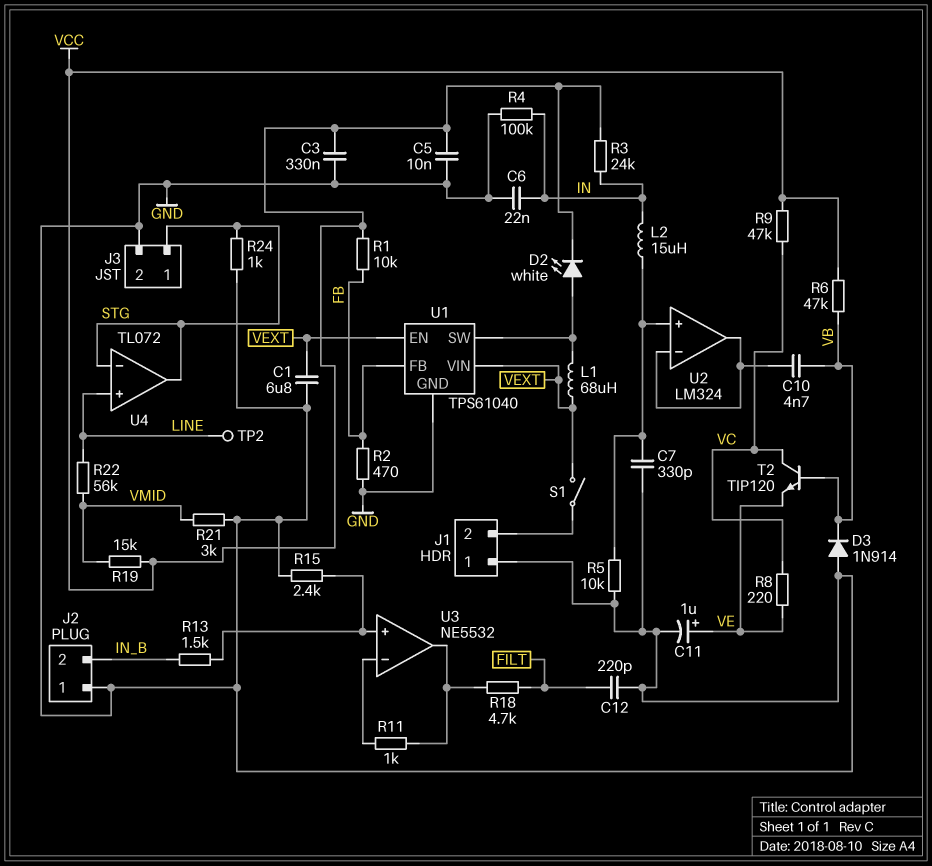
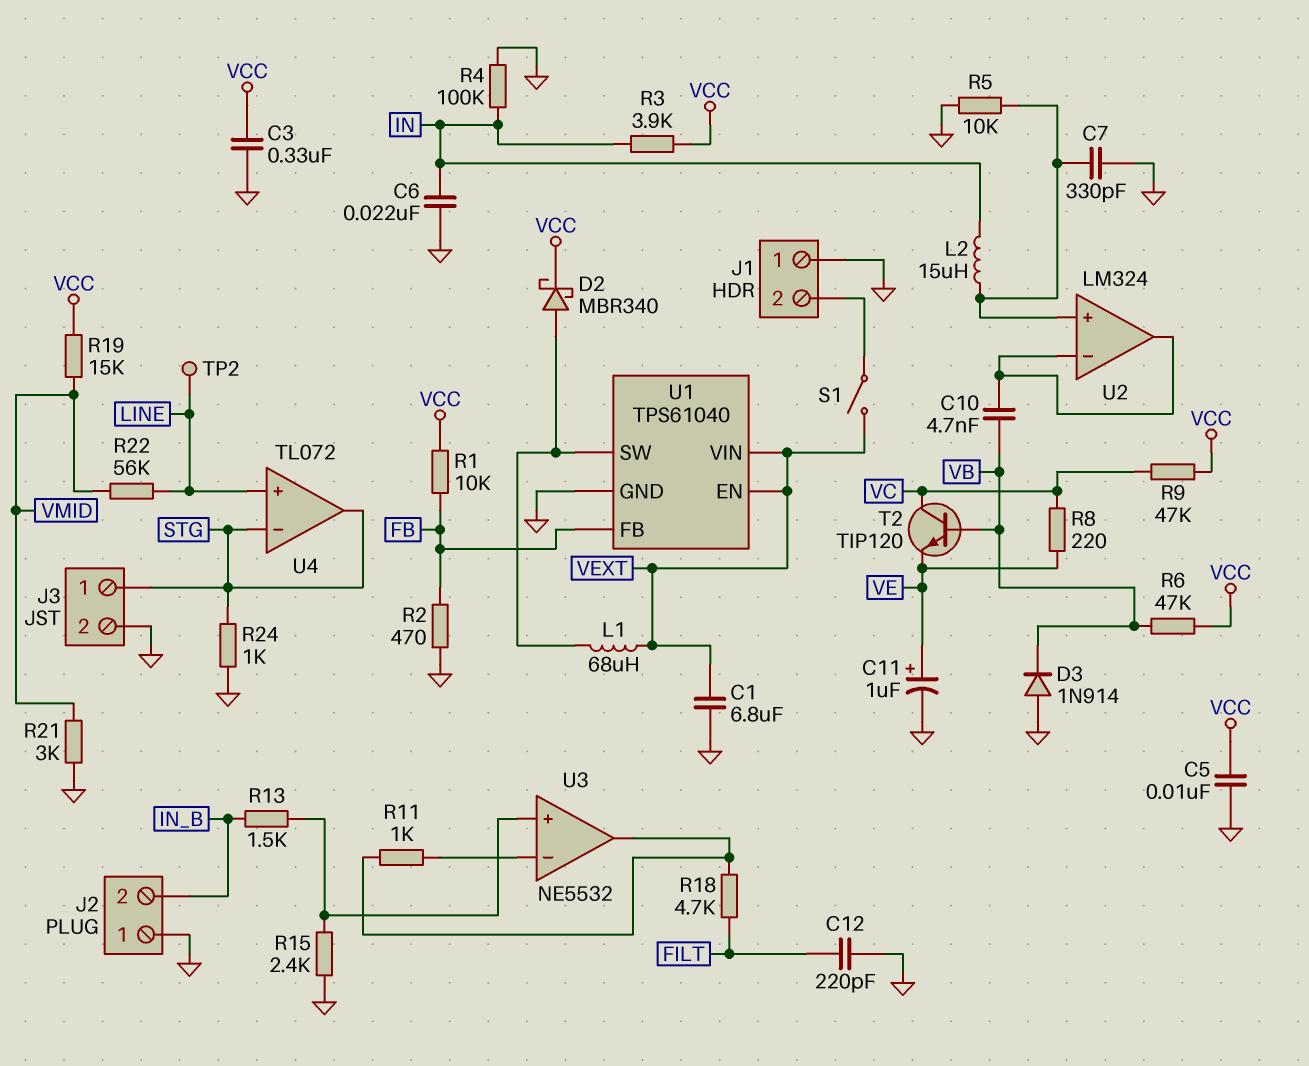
D2: LED white (A U1/SW, K VCC) -> schottky MBR340 (A U1/SW, K VCC)
R3: 24k (IN, VCC) -> 3.9k (IN, VCC)

